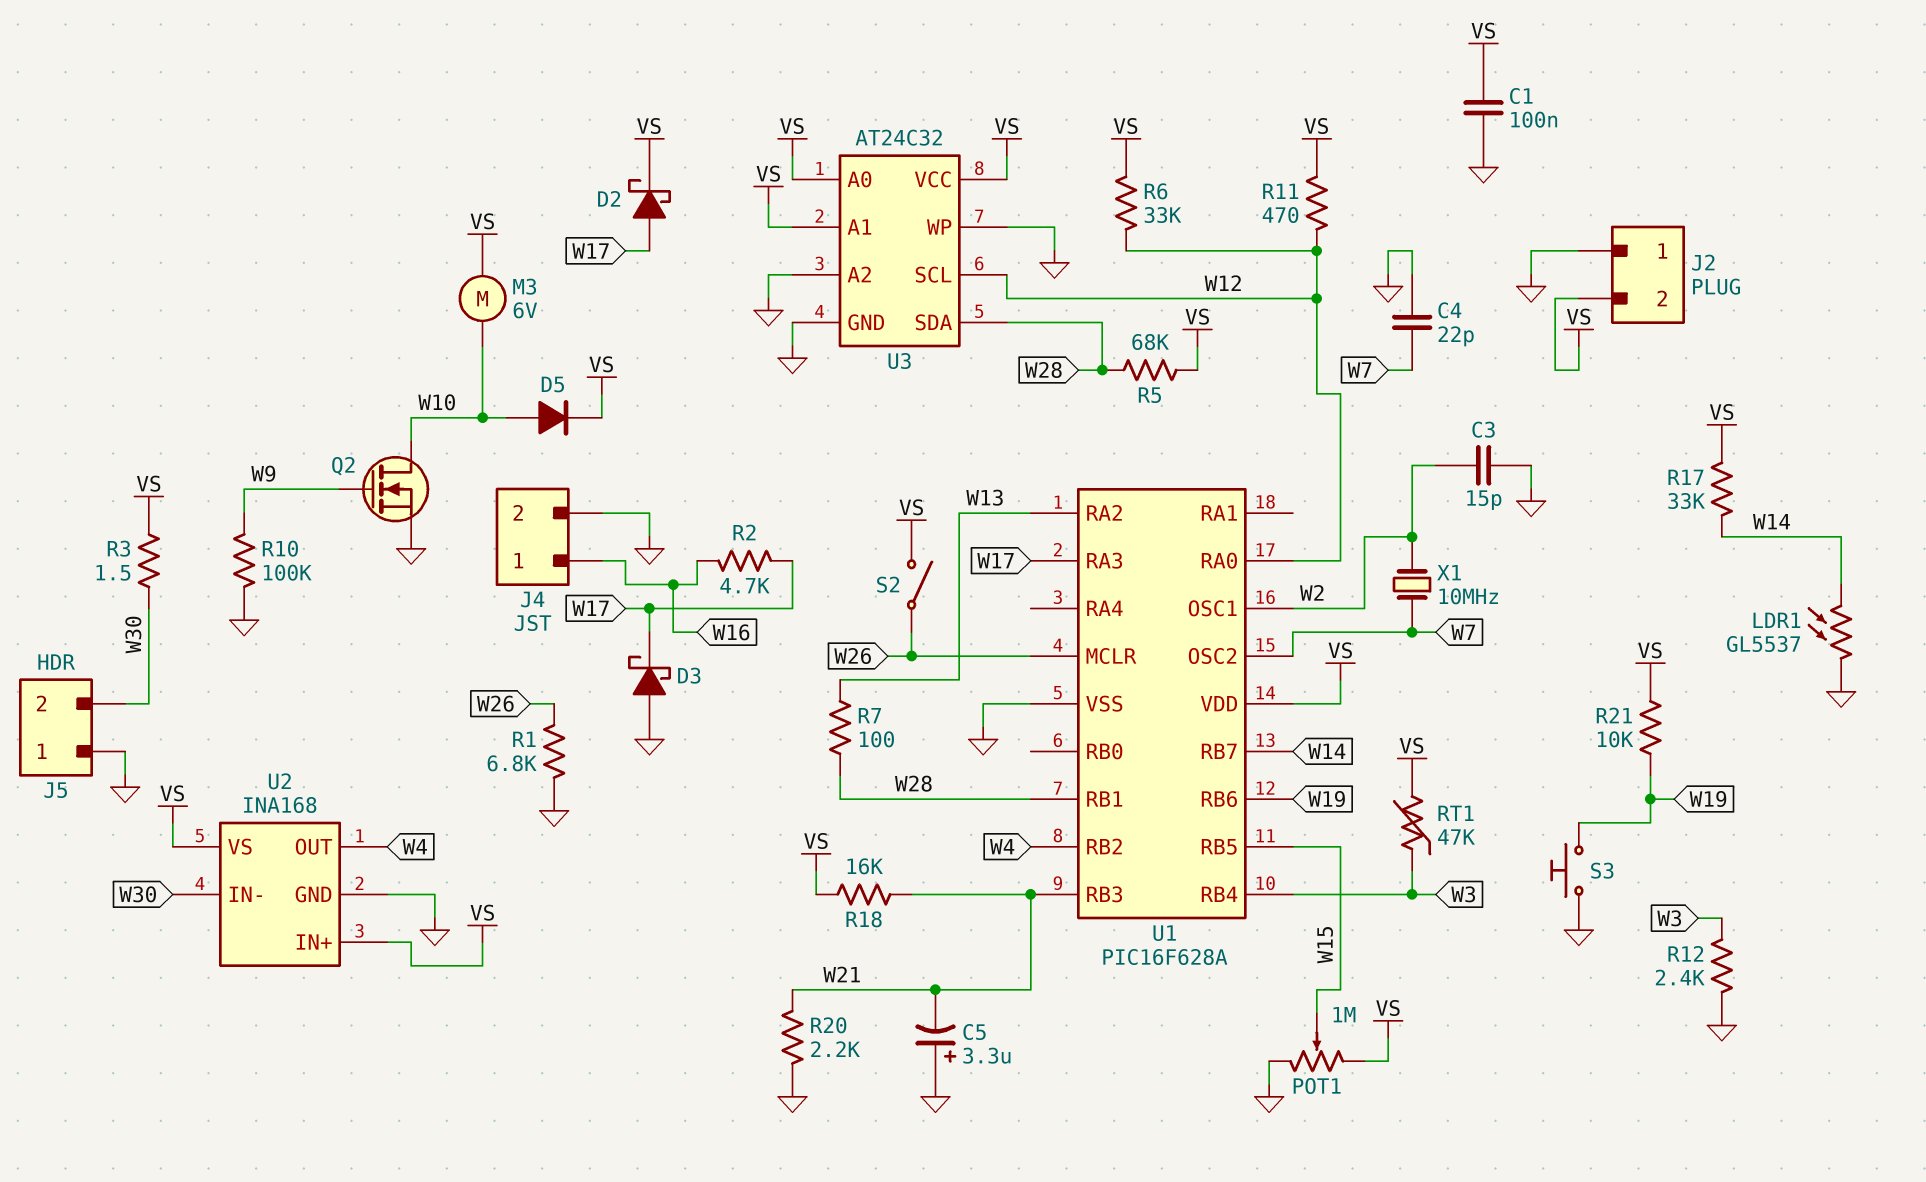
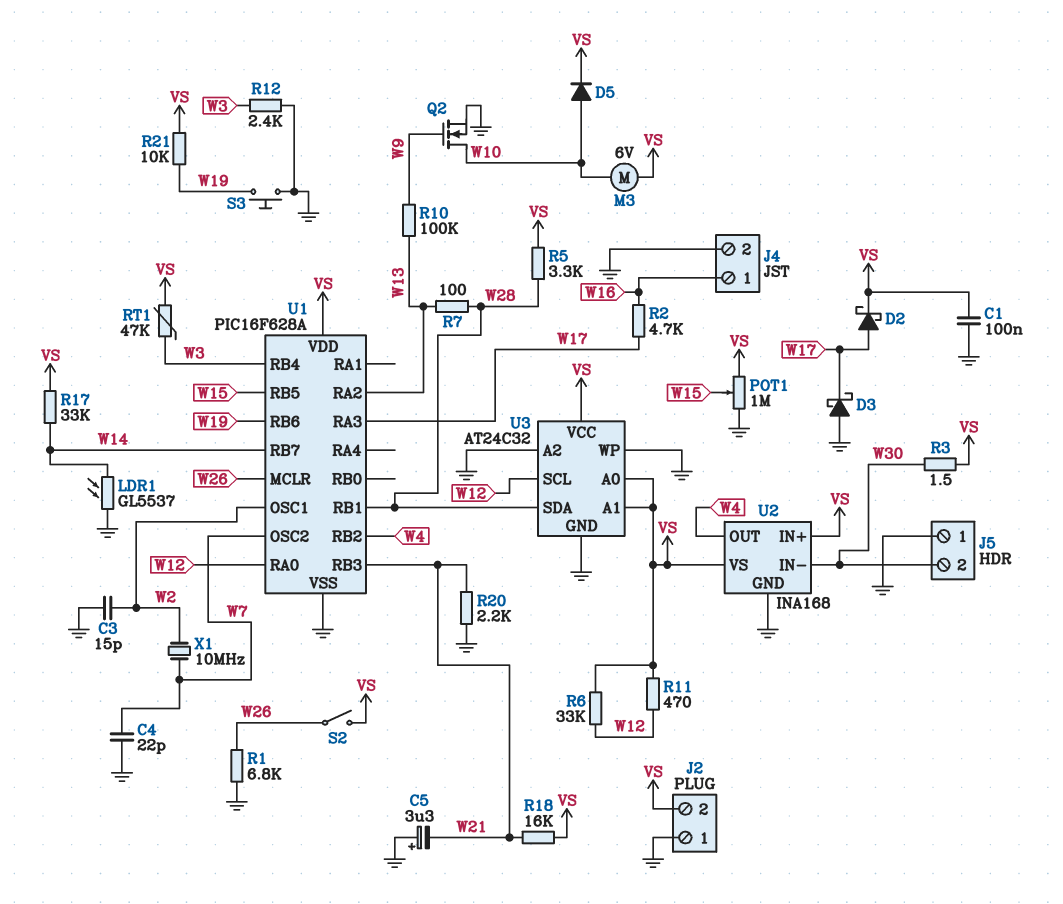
R5: 68k (VS, W28) -> 3.3k (VS, W28)
R10: 100k (GND, W9) -> 100k (W9, W13)

